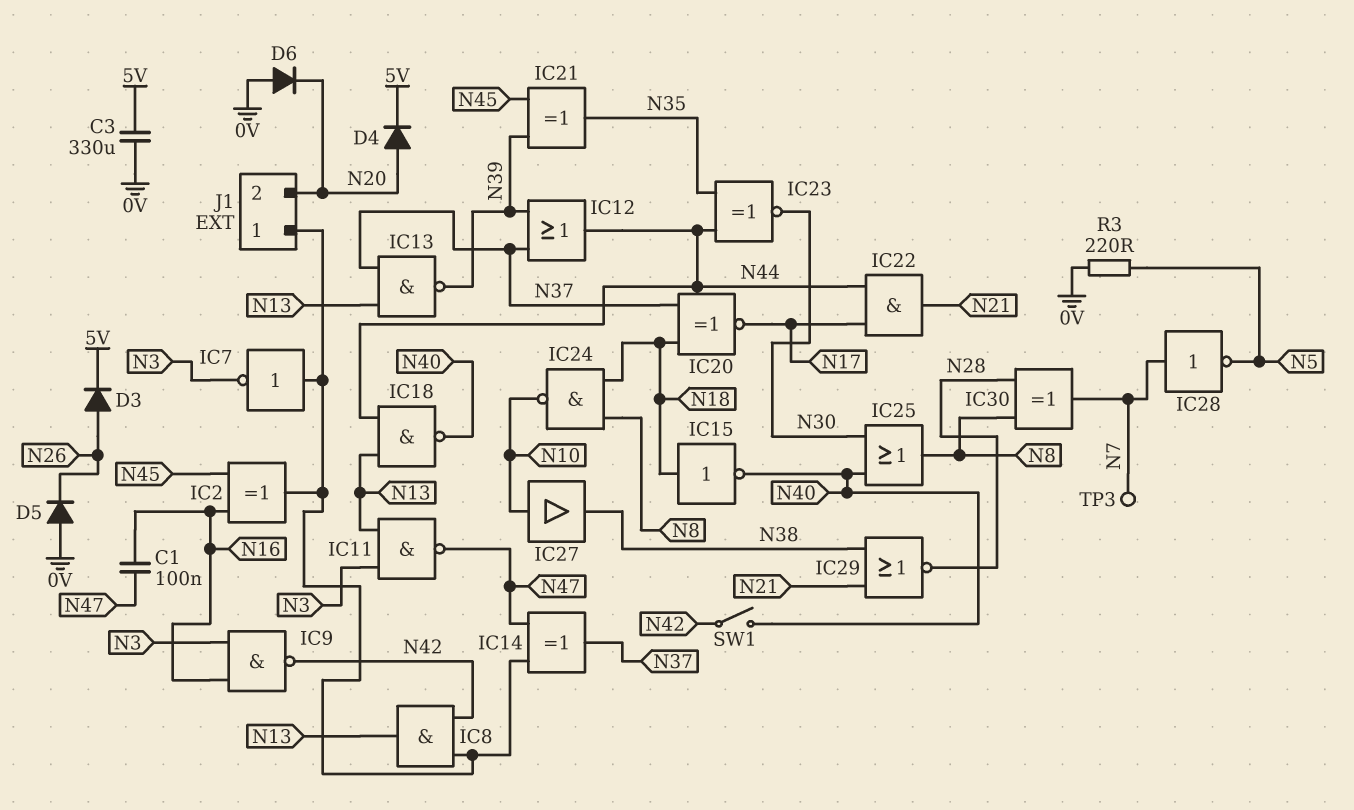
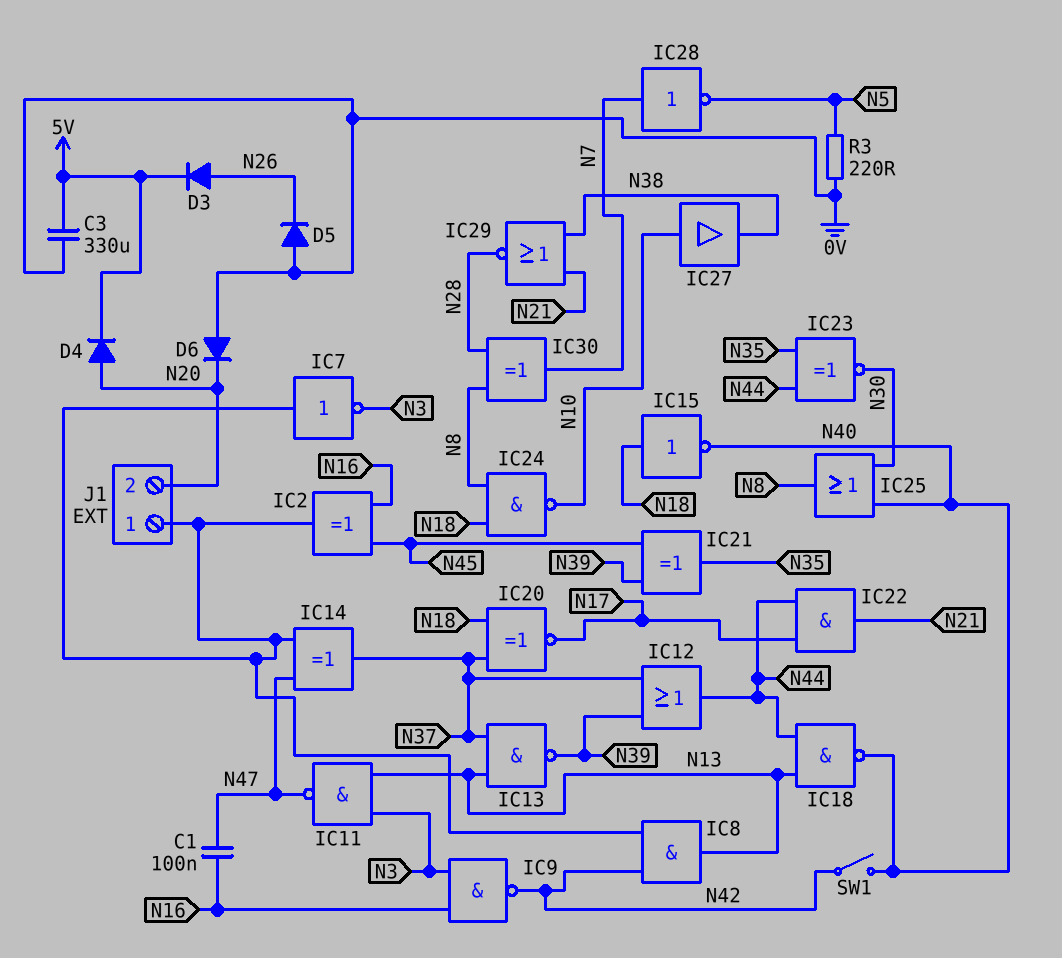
TP3: test point (N7) -> none

